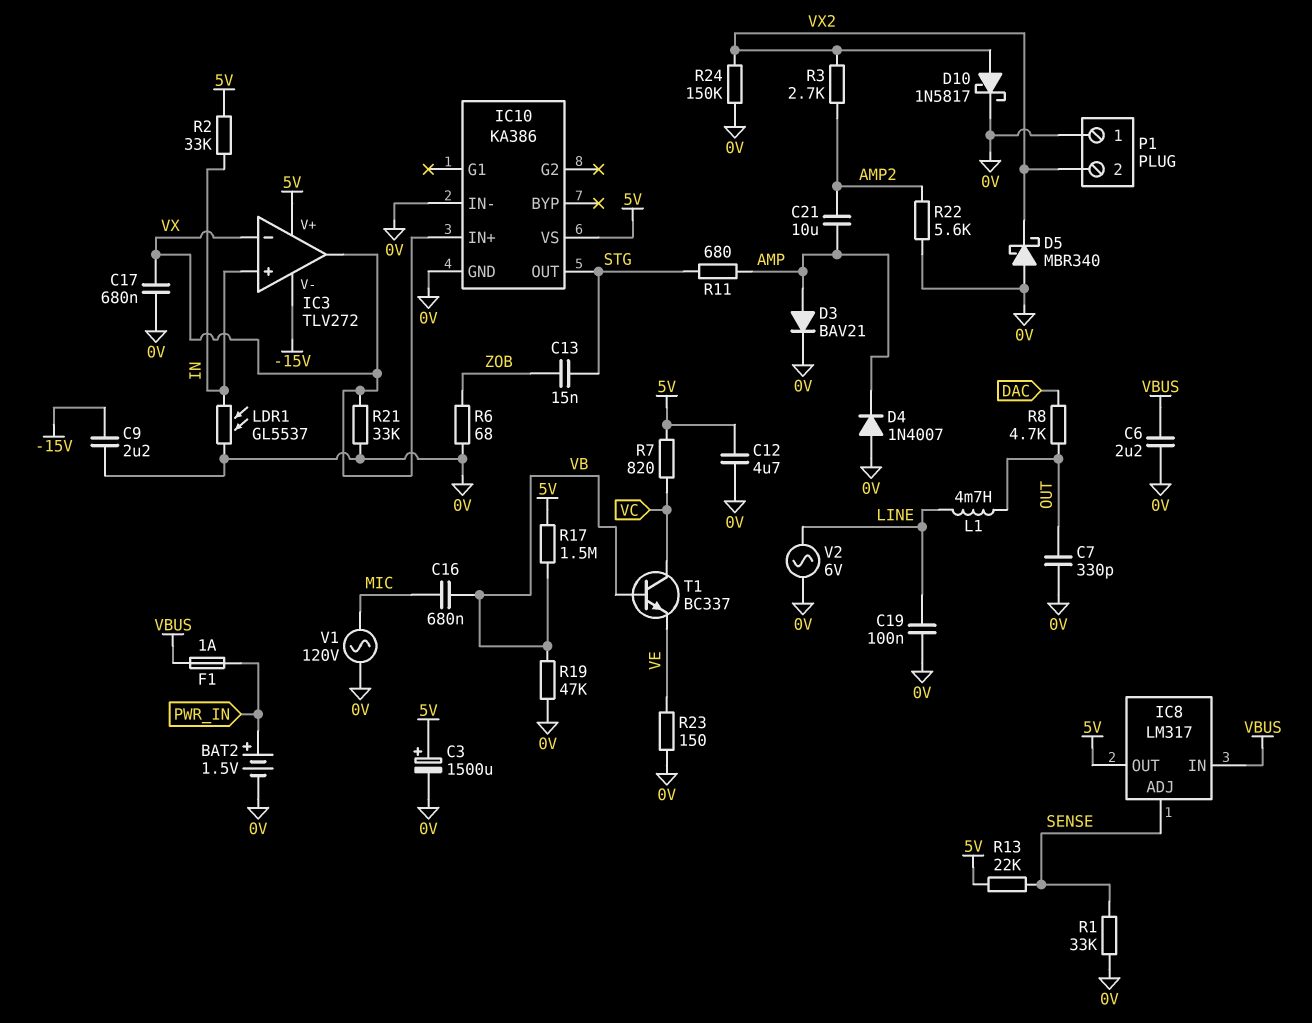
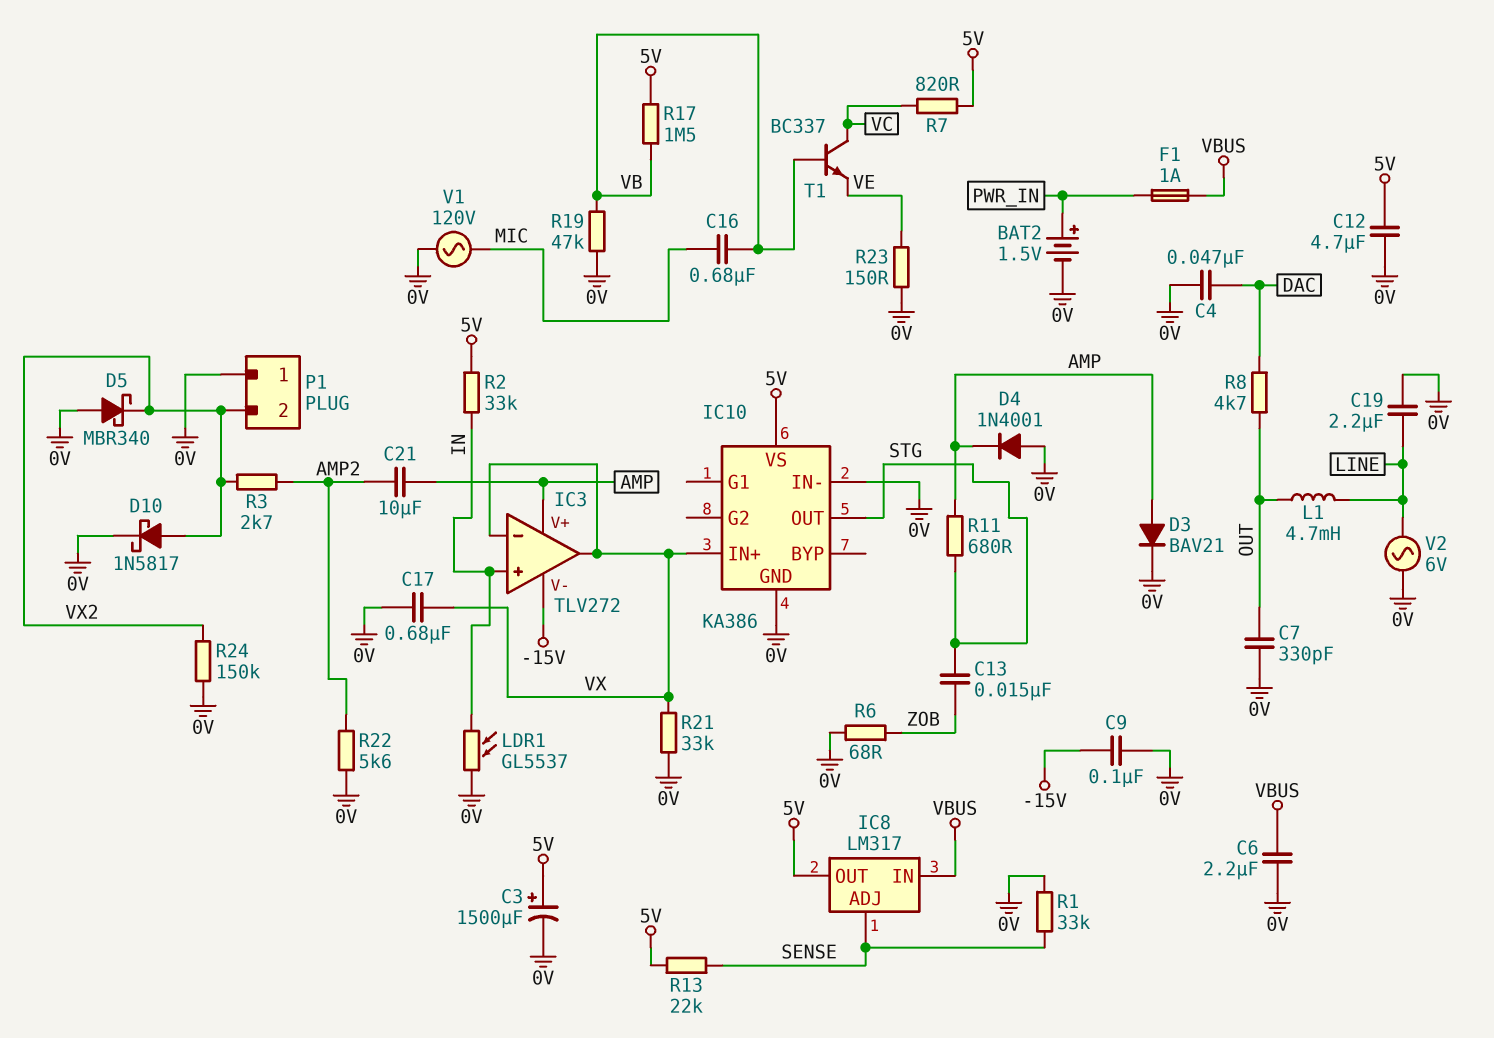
C4: none -> 47nF (0V, DAC)
C9: 2.2uF (-15V, 0V) -> 100nF (-15V, 0V)
C19: 100nF (0V, LINE) -> 2.2uF (0V, LINE)
D4: diode 1N4007 (A 0V, K AMP) -> diode 1N4001 (A 0V, K AMP)
IC3 pin V+: 5V -> AMP

